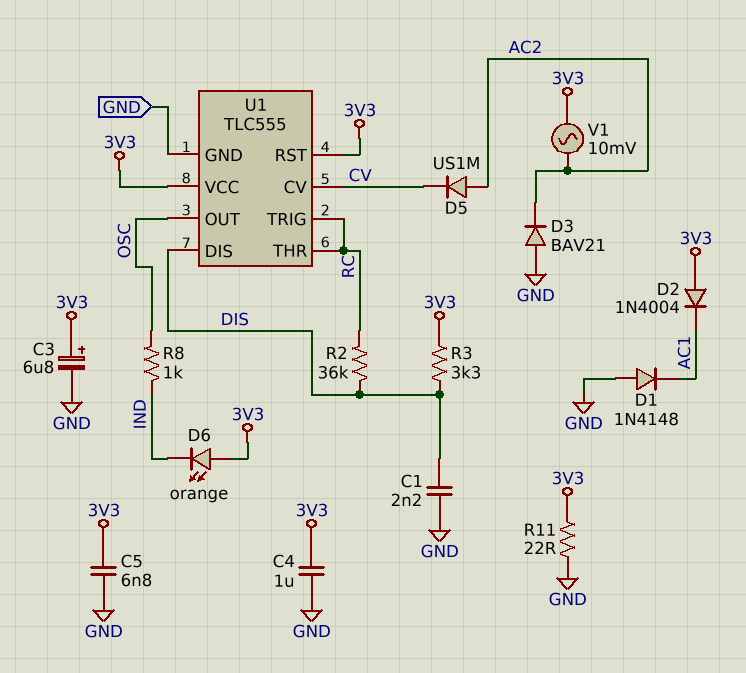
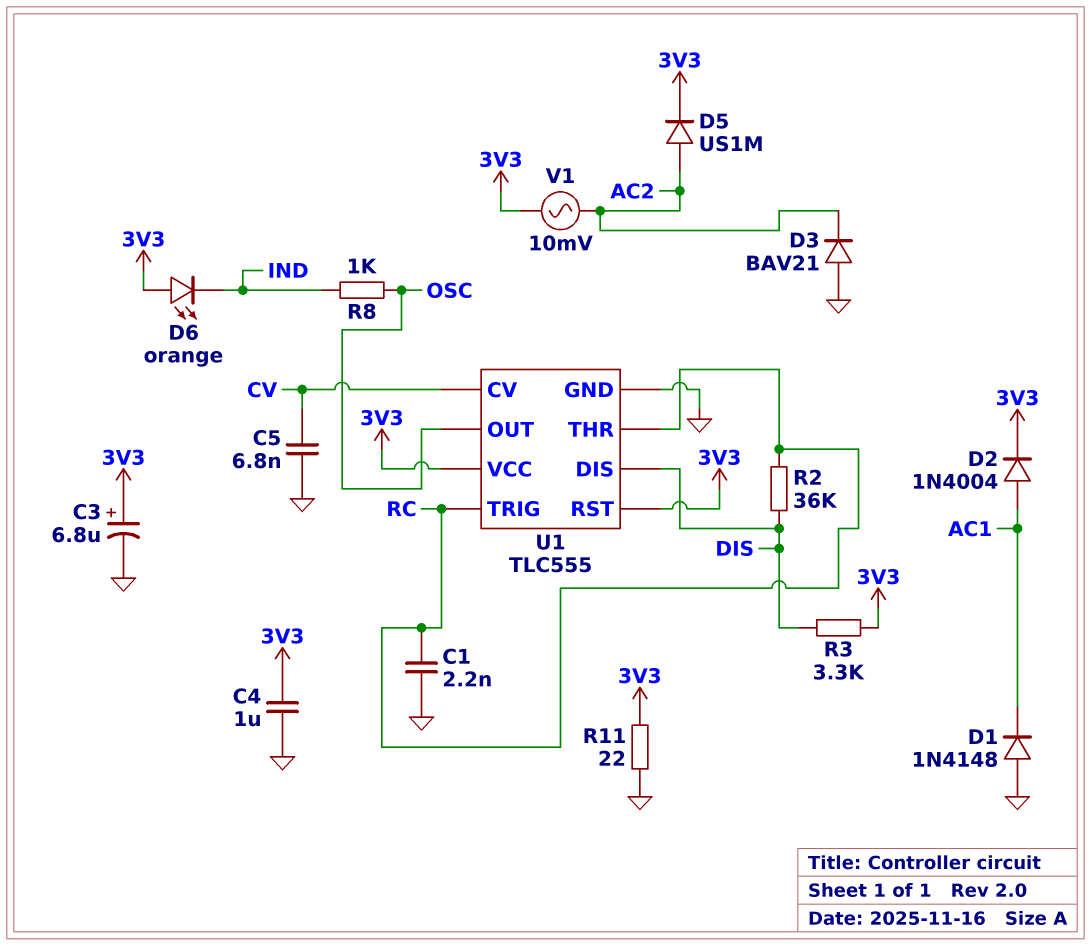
C1: 2.2nF (DIS, GND) -> 2.2nF (GND, RC)
C5: 6.8nF (3V3, GND) -> 6.8nF (CV, GND)
D2: diode 1N4004 (A 3V3, K AC1) -> diode 1N4004 (A AC1, K 3V3)
D5: diode US1M (A AC2, K CV) -> diode US1M (A AC2, K 3V3)

